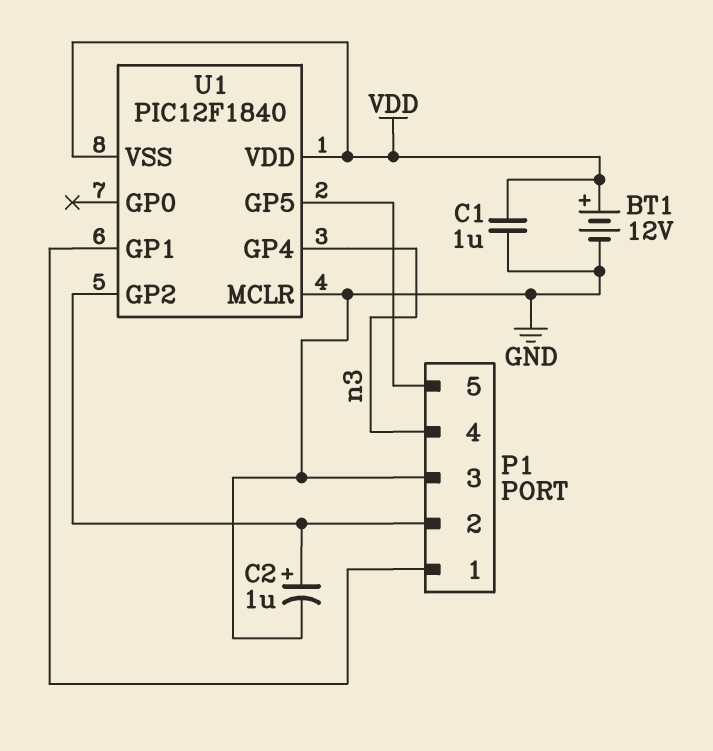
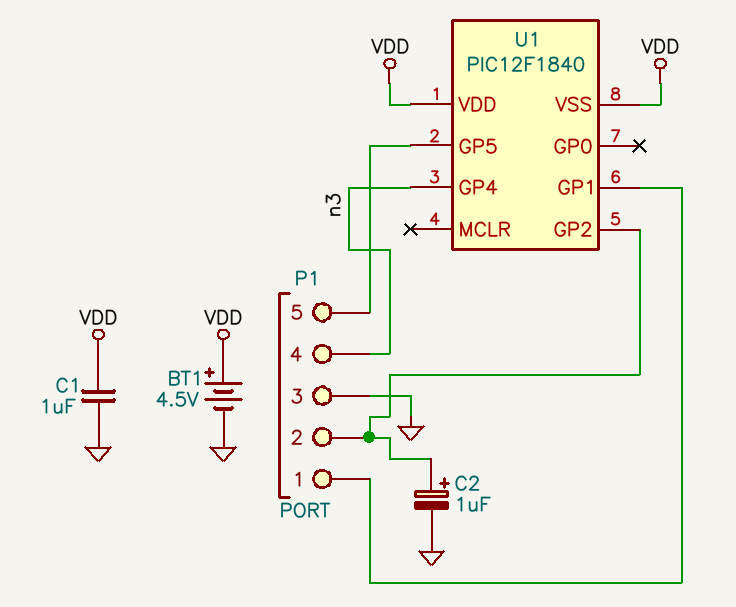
BT1: 12V (plus VDD, minus GND) -> 4.5V (plus VDD, minus GND)
U1 pin MCLR: GND -> none

